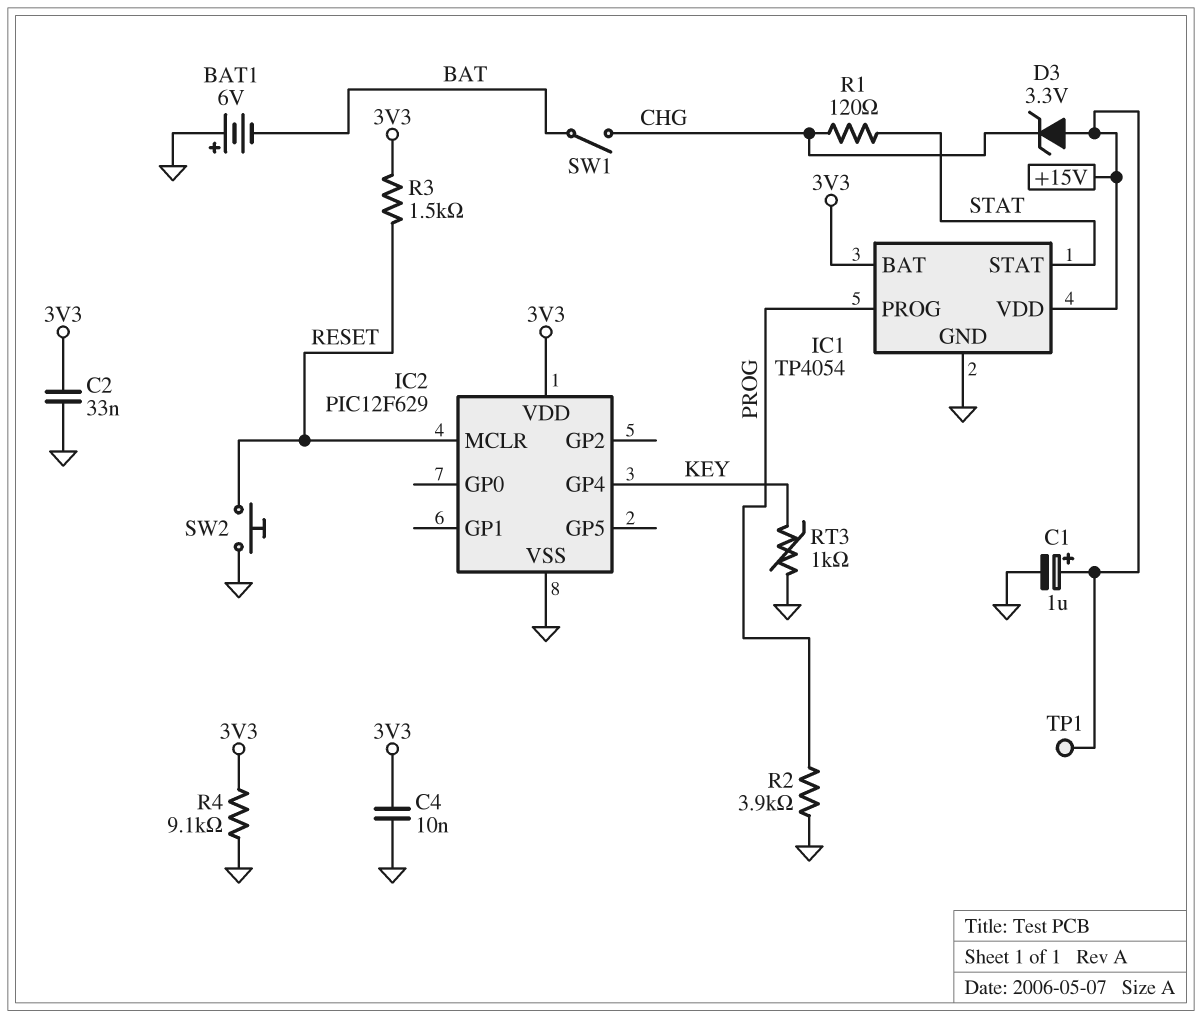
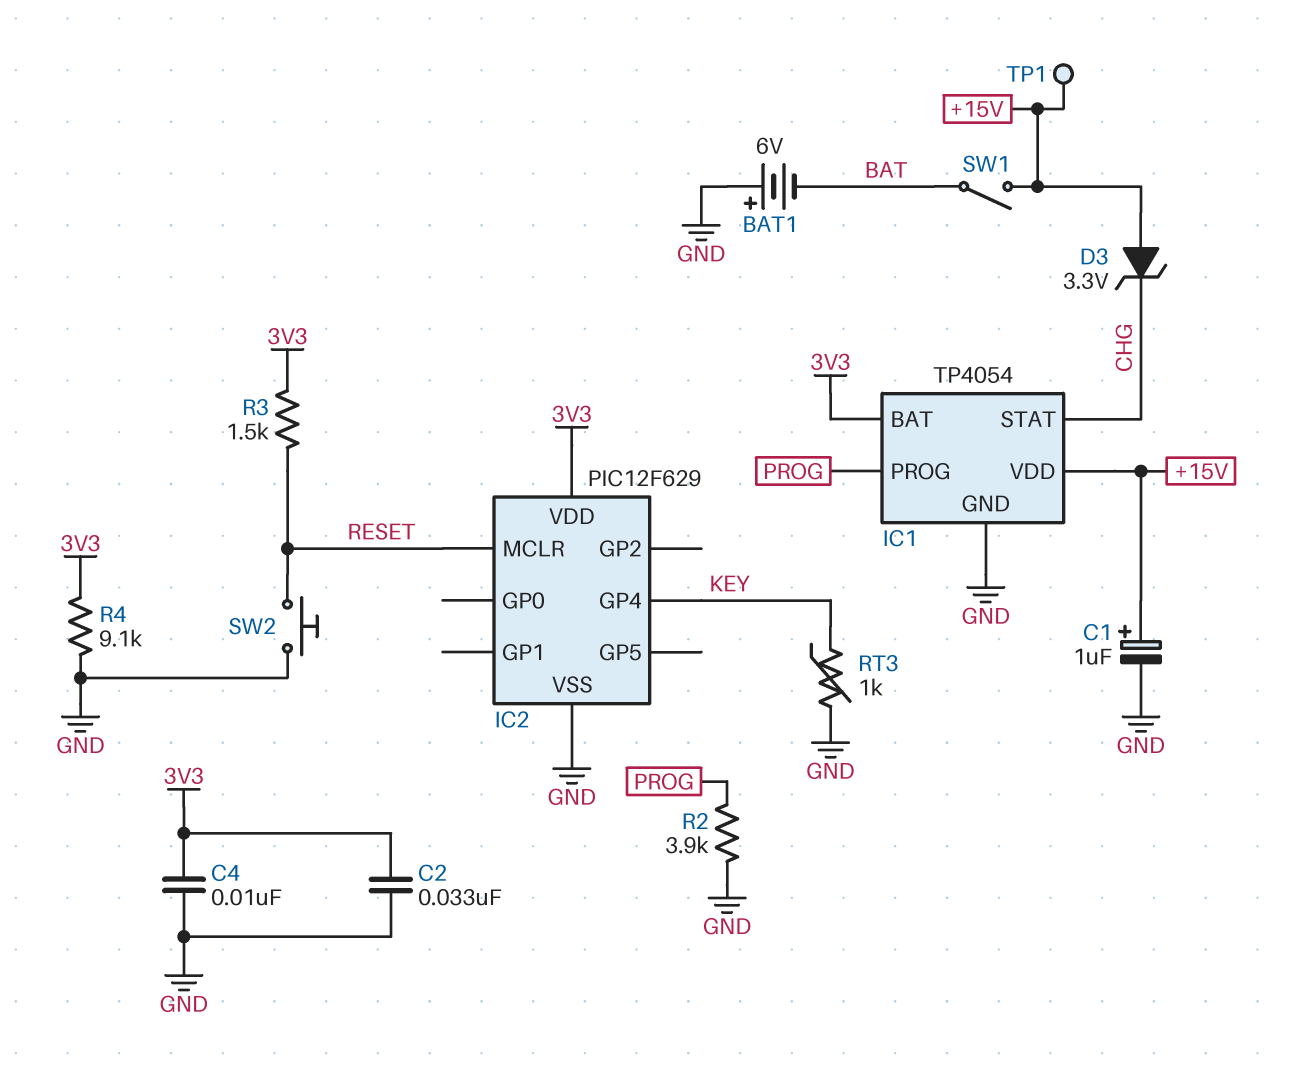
IC1 pin STAT: STAT -> CHG
R1: 120 (CHG, STAT) -> none
SW1: switch (BAT, CHG) -> switch (+15V, BAT)

